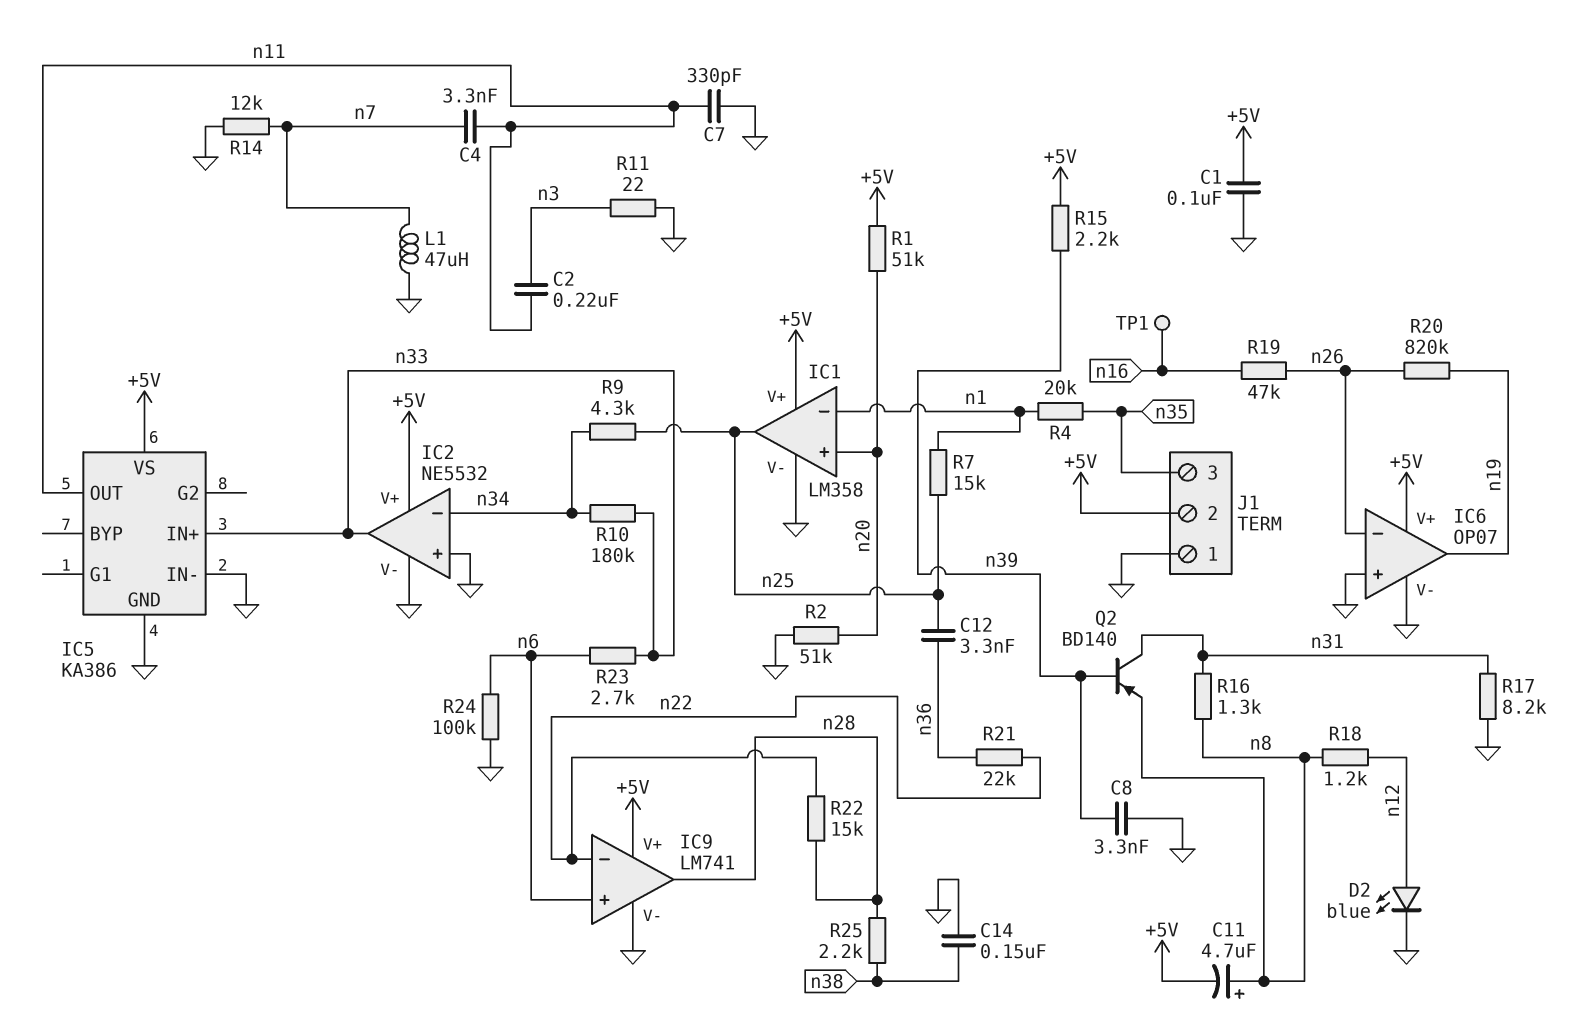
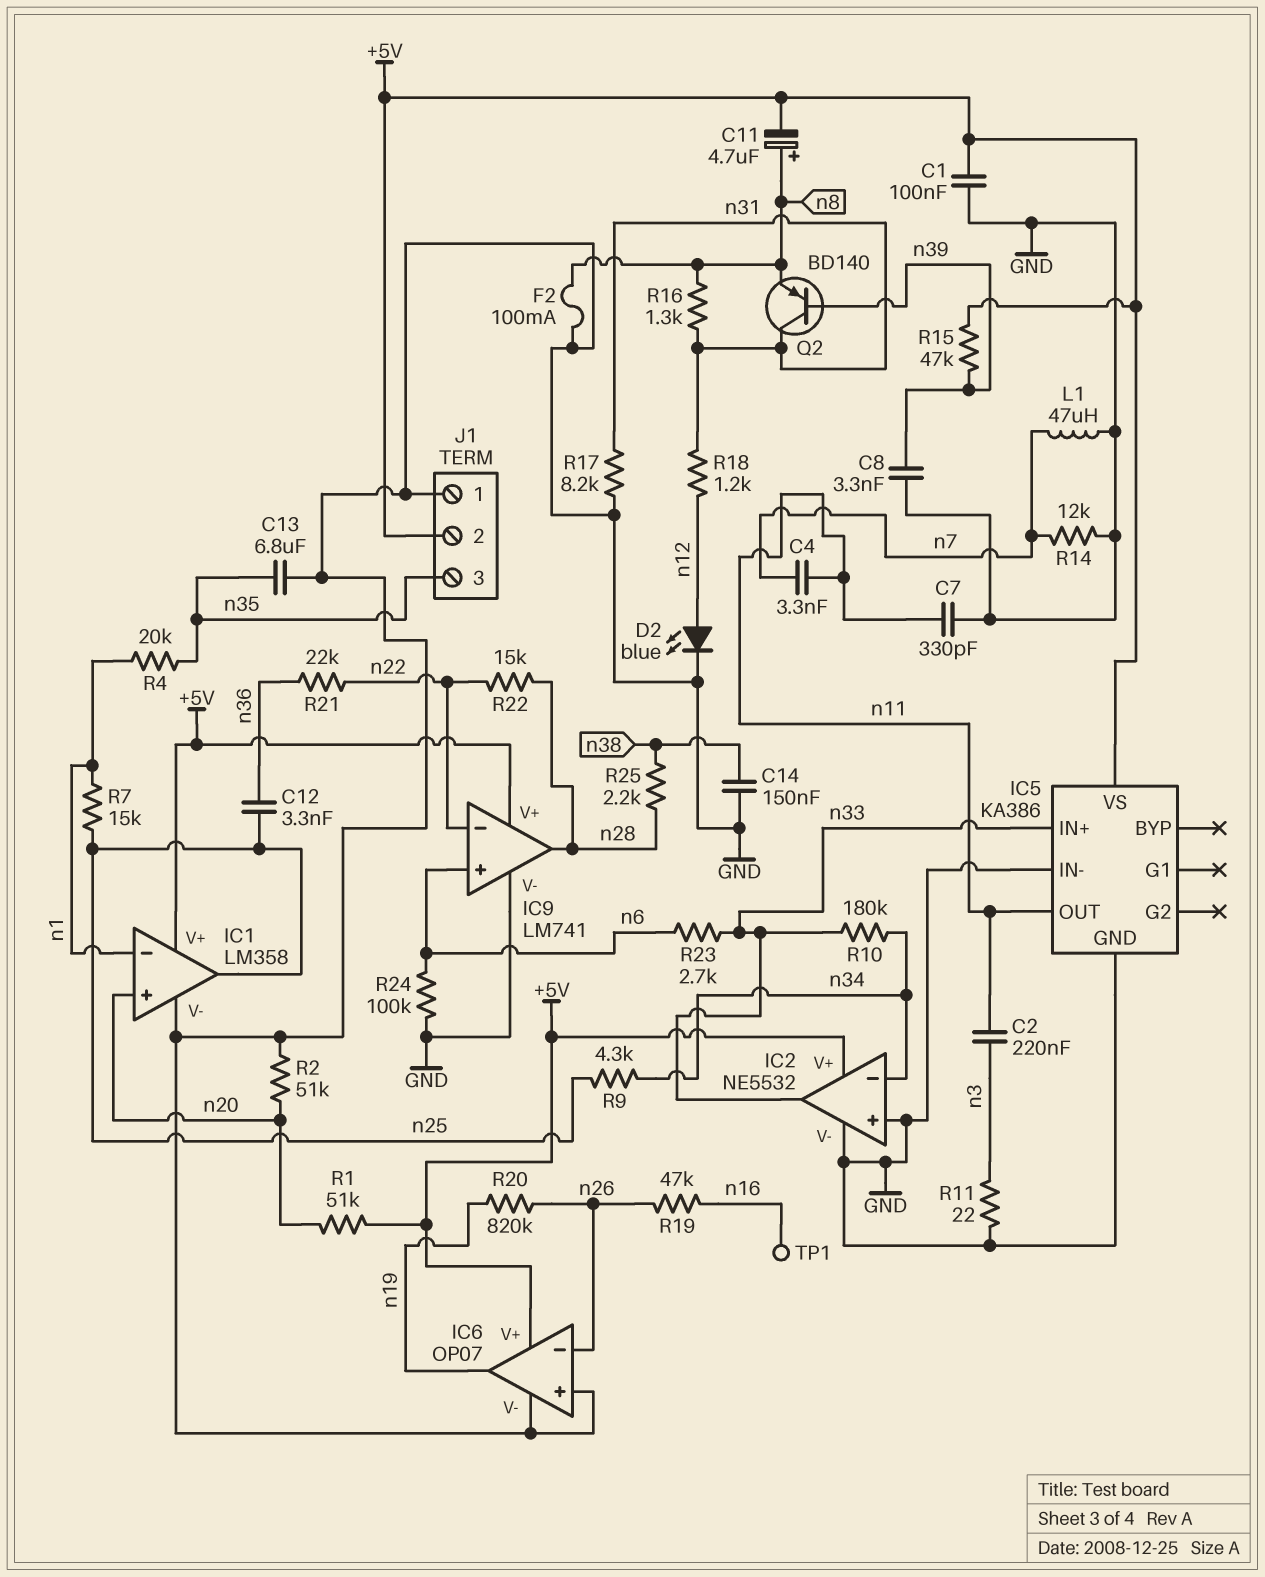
C13: none -> 6.8uF (GND, n35)
F2: none -> 100mA (GND, n8)
R15: 2.2k (+5V, n39) -> 47k (+5V, n39)
R18: 1.2k (n8, n12) -> 1.2k (n12, n31)

